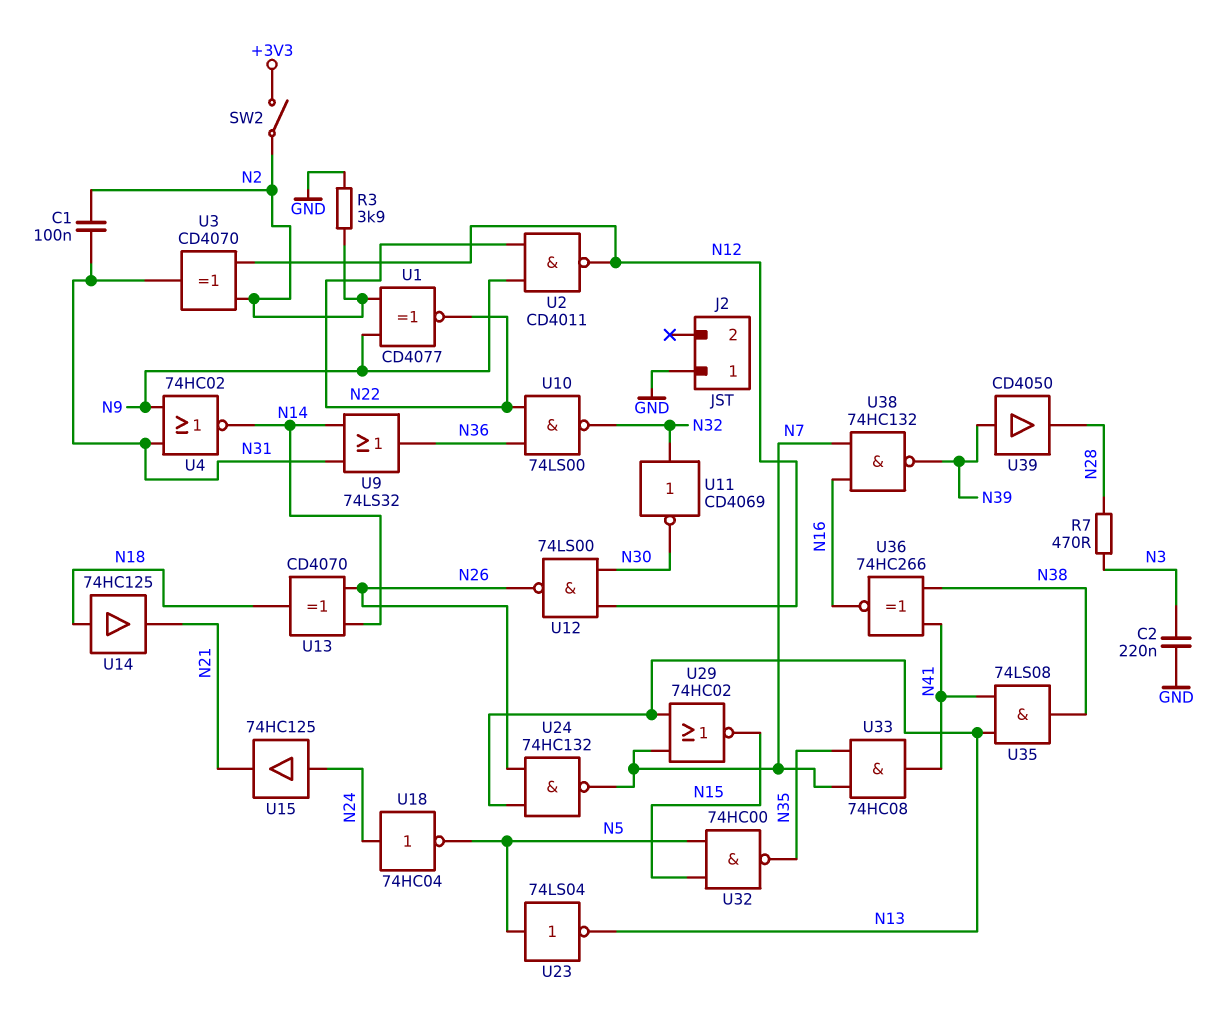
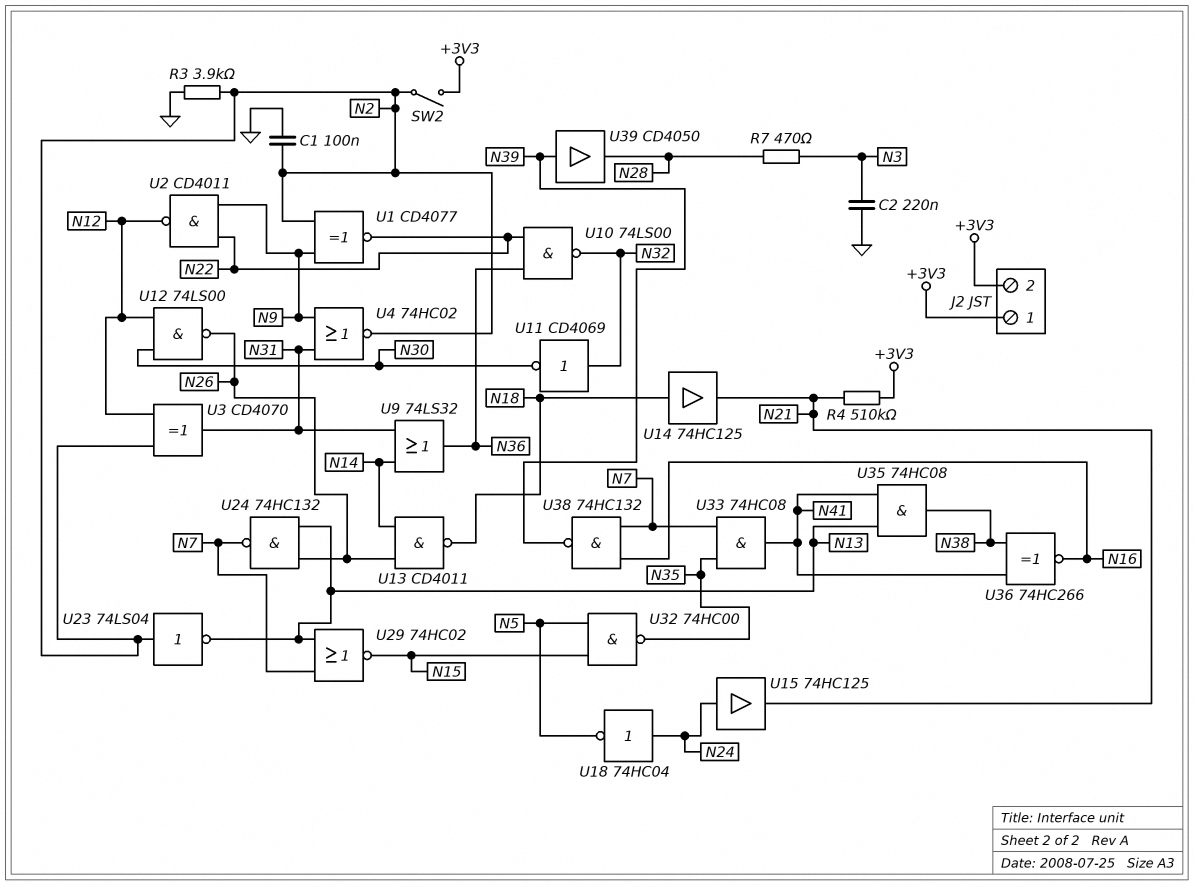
C1: 100nF (N2, N31) -> 100nF (GND, N2)
J2 pin 1: GND -> +3V3
J2 pin 2: none -> +3V3
R4: none -> 510k (+3V3, N21)
U4: NOR 74HC02 (in N9, in N31, out N14) -> NOR 74HC02 (in N9, in N31, out N2)
U13: XOR CD4070 (in N14, in N26, out N18) -> NAND CD4011 (in N14, in N26, out N18)
U23: NOT 74LS04 (in N5, out N13) -> NOT 74LS04 (in N2, out N13)
U35: AND 74LS08 (in N13, in N41, out N38) -> AND 74HC08 (in N13, in N41, out N38)

